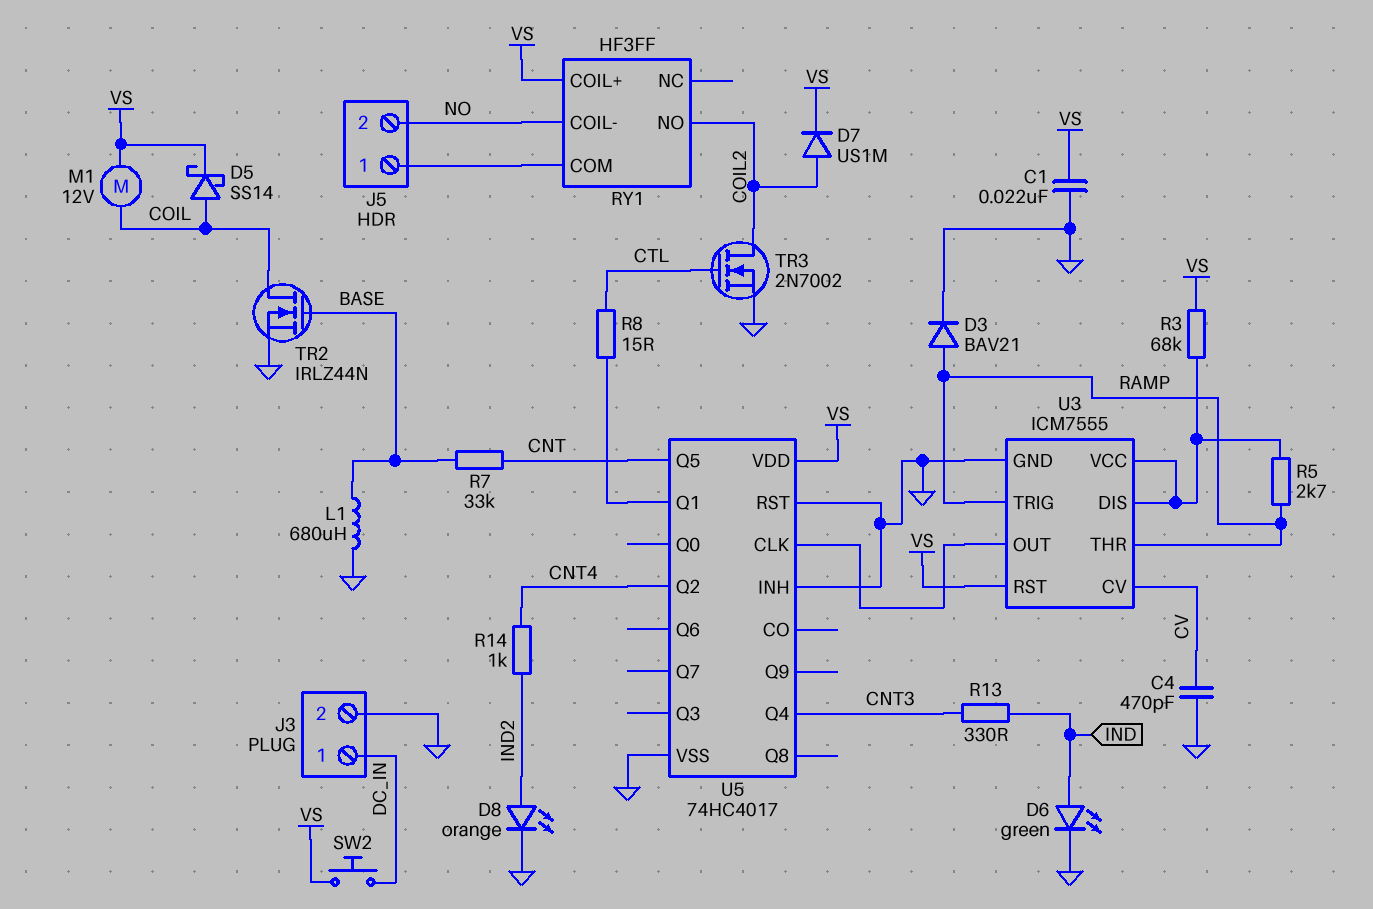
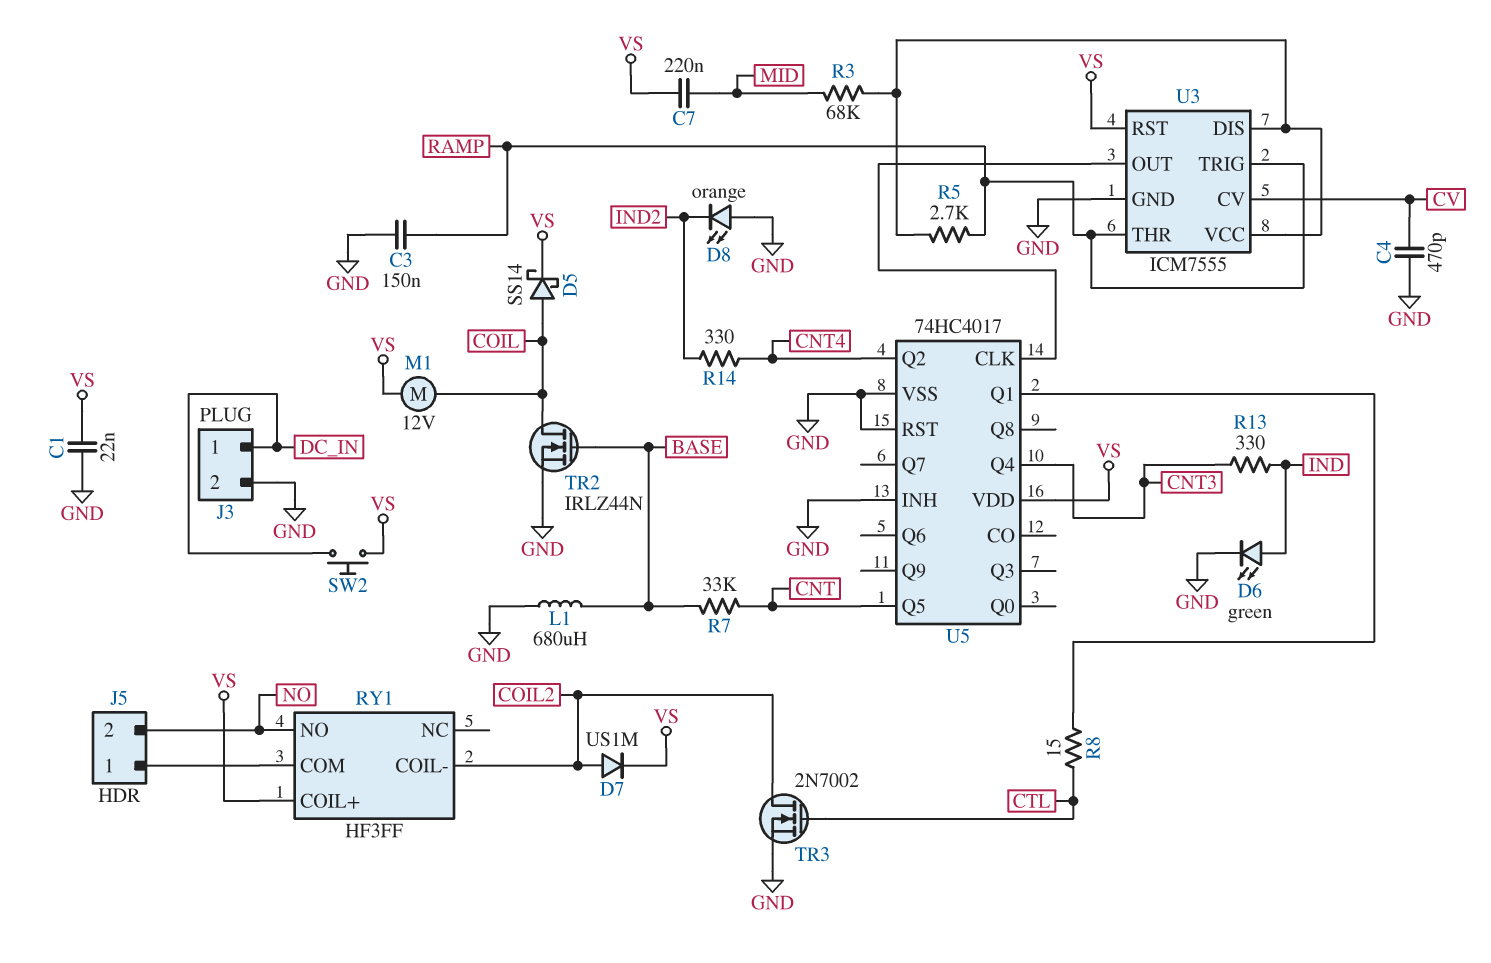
C3: none -> 150nF (GND, RAMP)
C7: none -> 220nF (MID, VS)
D3: diode BAV21 (A RAMP, K GND) -> none
D8: LED orange (A IND2, K GND) -> LED orange (A GND, K IND2)
R3: 68k (U3/DIS, VS) -> 68k (MID, U3/DIS)
R14: 1k (CNT4, IND2) -> 330 (CNT4, IND2)
RY1 pin COIL-: NO -> COIL2
RY1 pin NO: COIL2 -> NO

